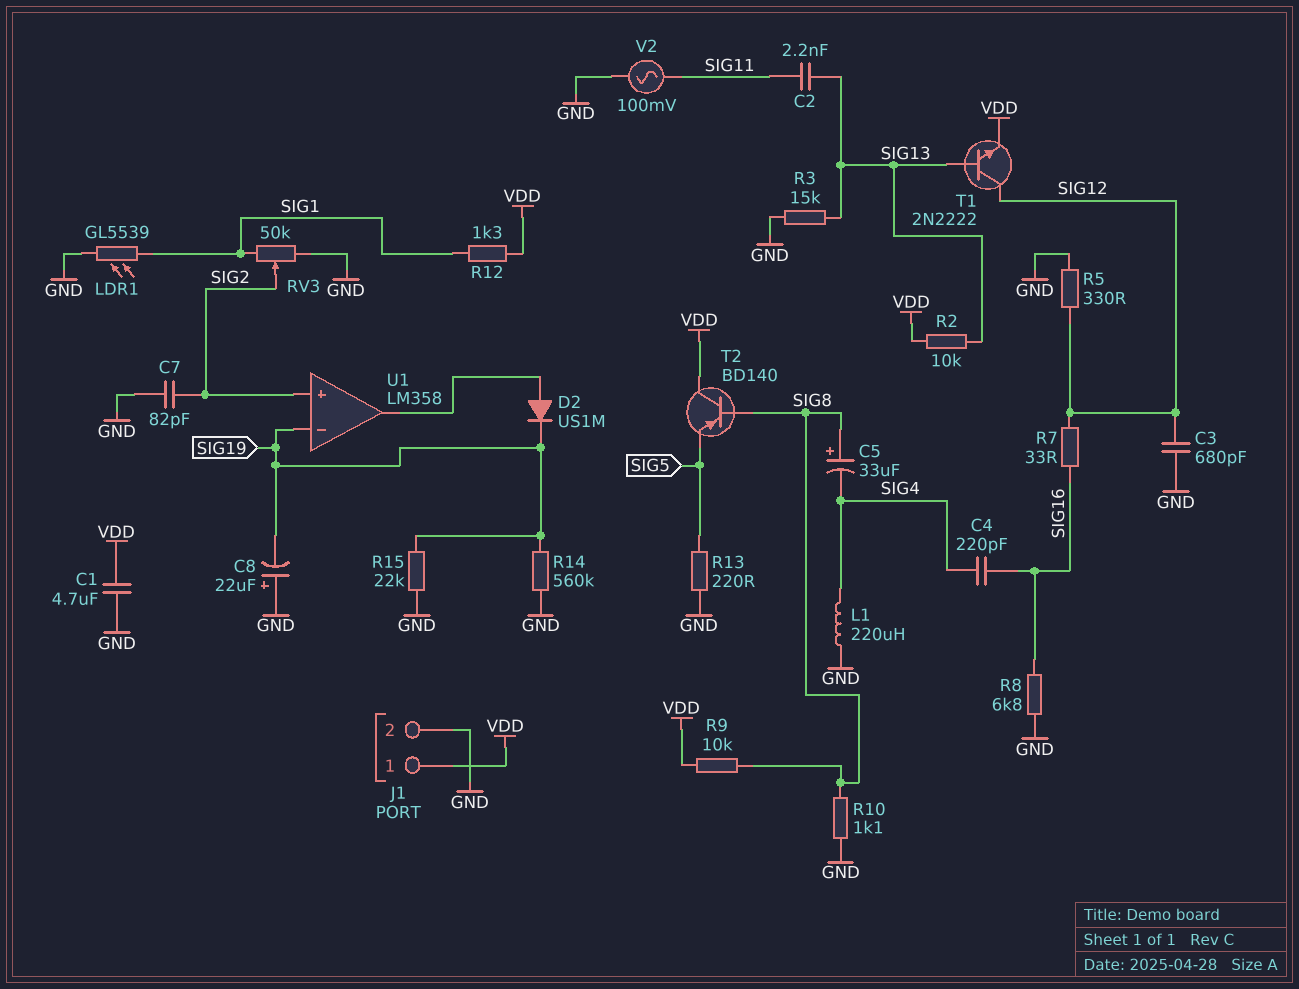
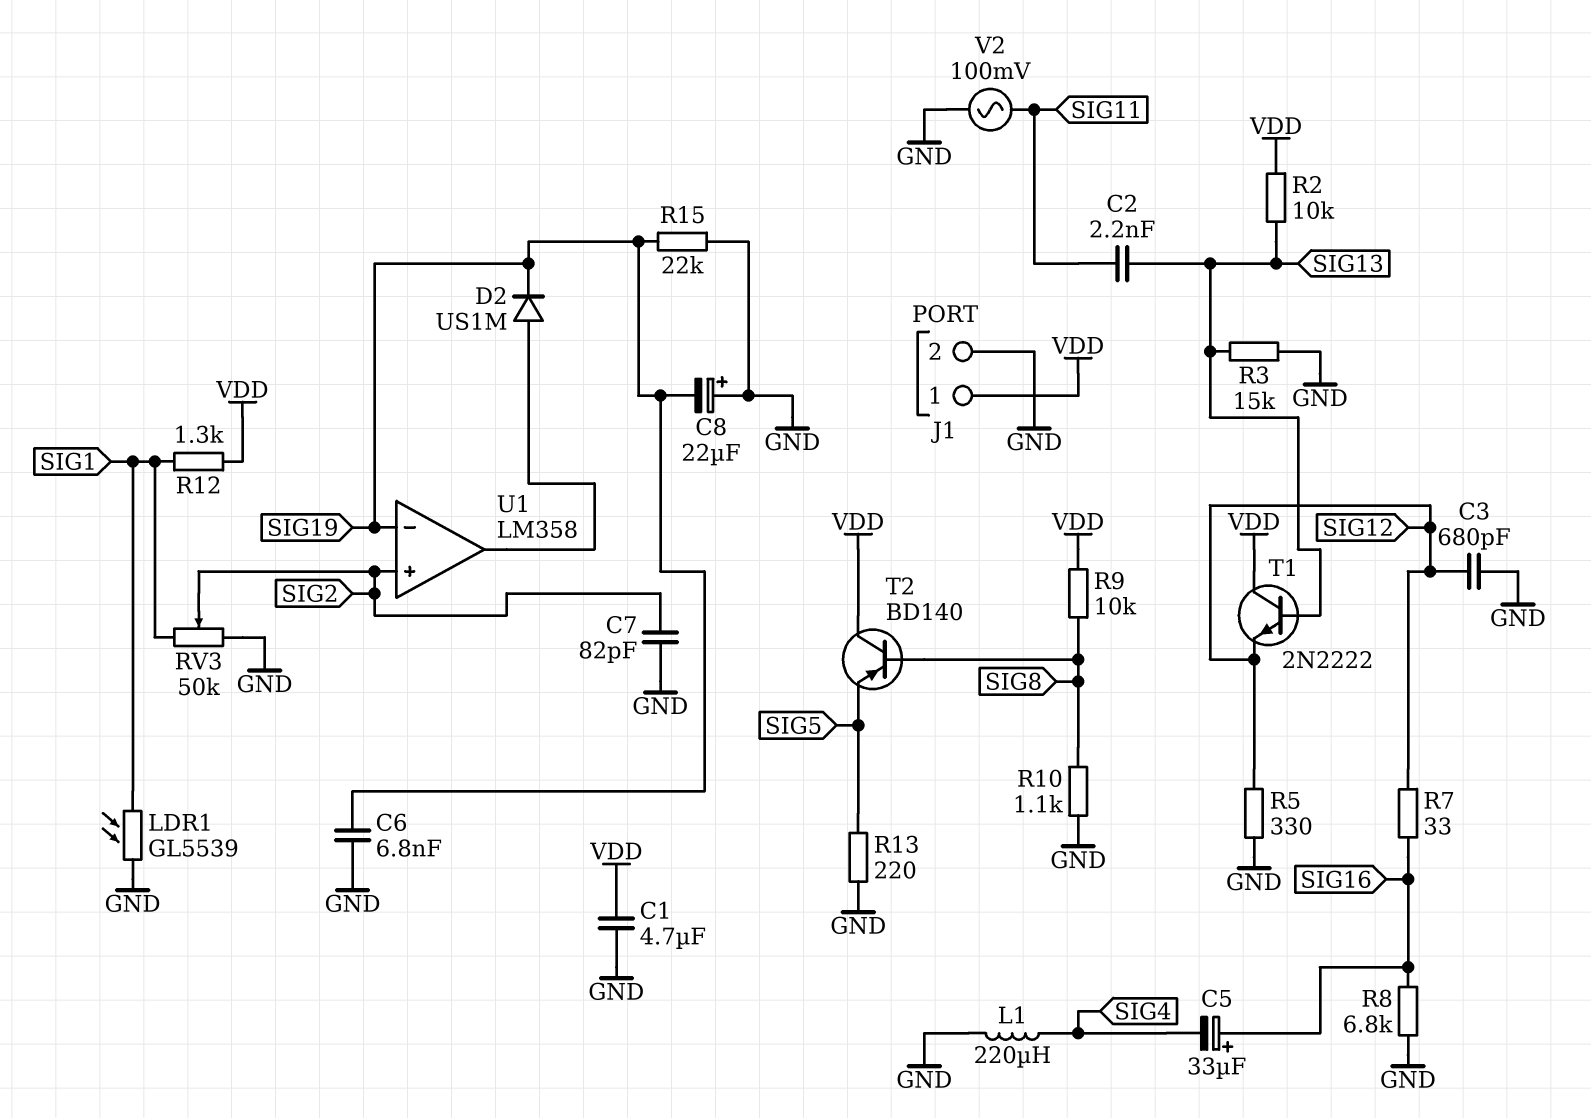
C4: 220pF (SIG4, SIG16) -> none
C5: 33uF (plus SIG8, minus SIG4) -> 33uF (plus SIG16, minus SIG4)
C6: none -> 6.8nF (GND, SIG19)
R14: 560k (GND, SIG19) -> none
T1: NPN 2N2222 (B SIG13, C SIG12, E VDD) -> NPN 2N2222 (B SIG13, C VDD, E SIG12)

